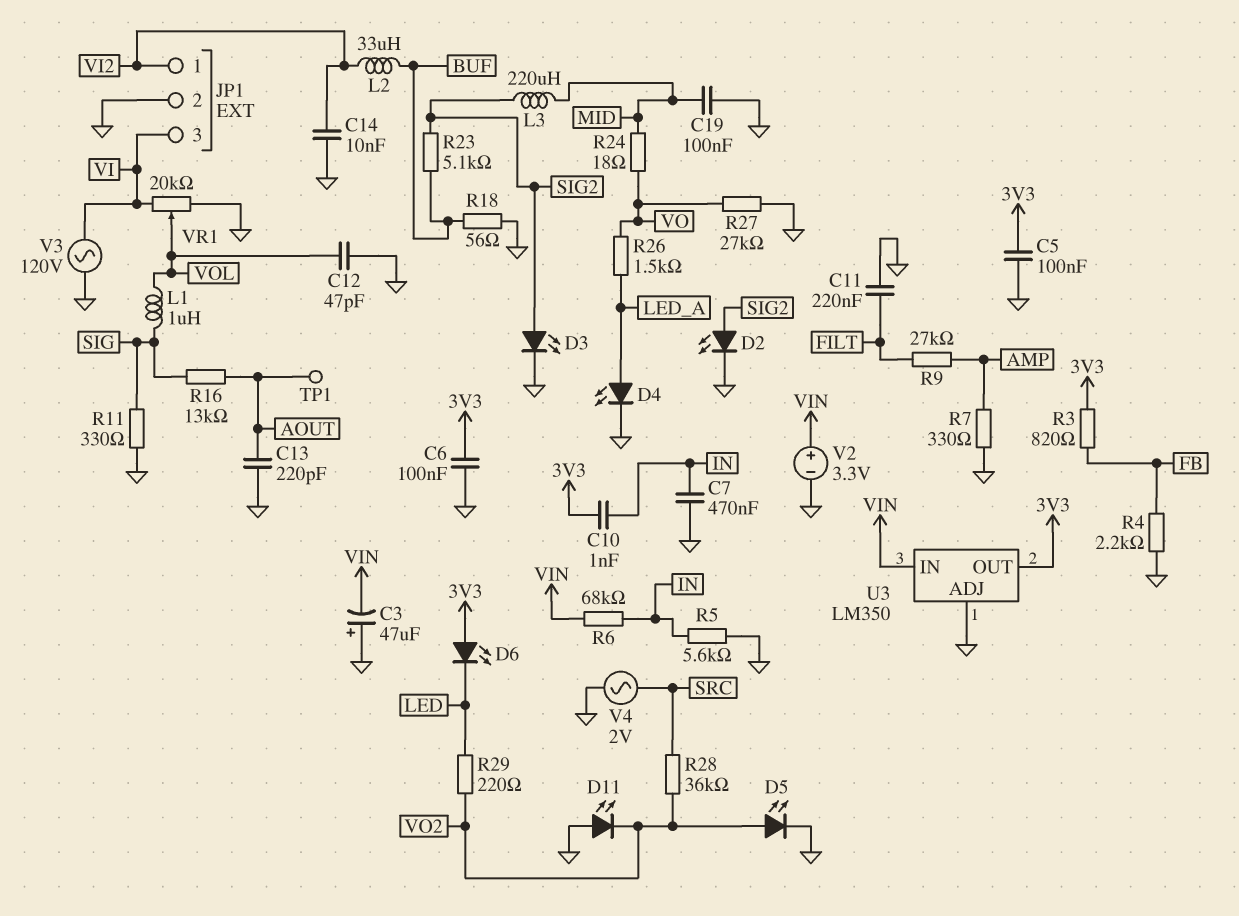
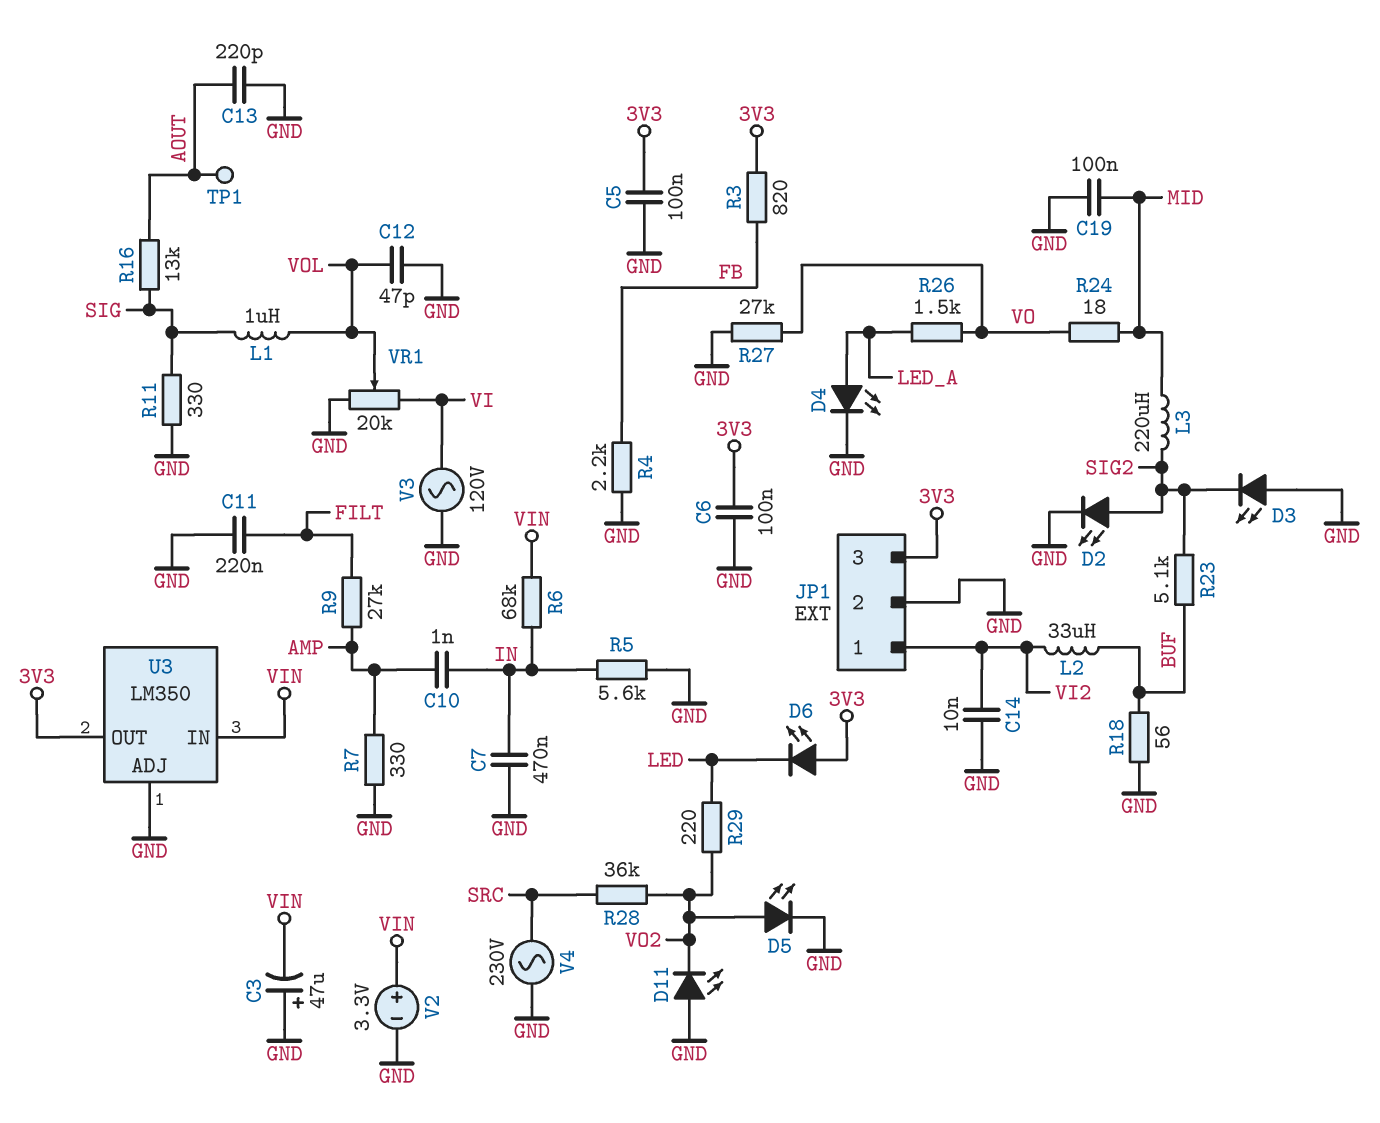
C10: 1nF (3V3, IN) -> 1nF (AMP, IN)
D3: LED (A SIG2, K GND) -> LED (A GND, K SIG2)
JP1 pin 3: VI -> 3V3
V4: AC 2V (GND, SRC) -> AC 230V (GND, SRC)

